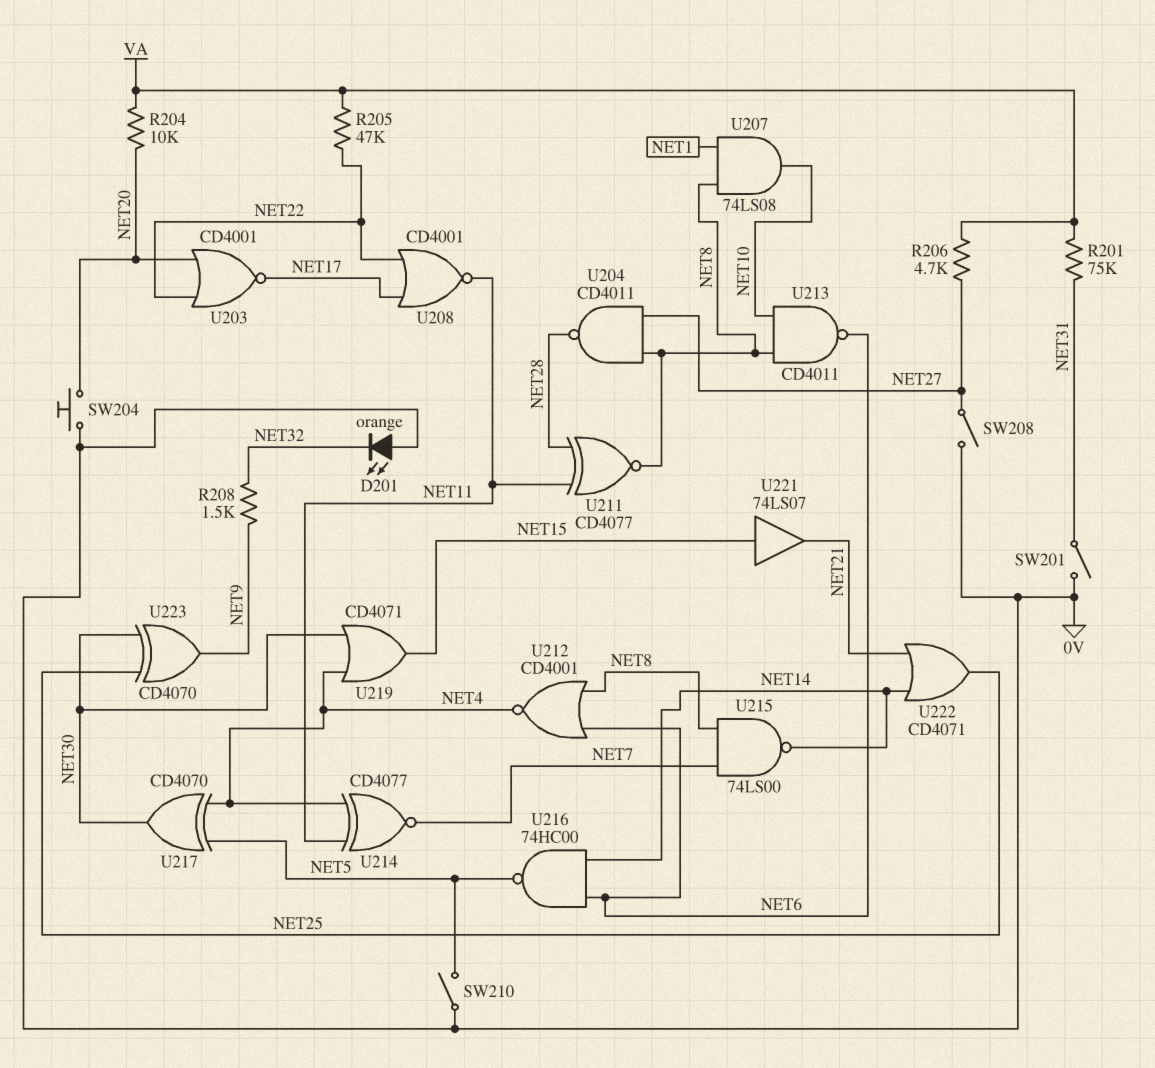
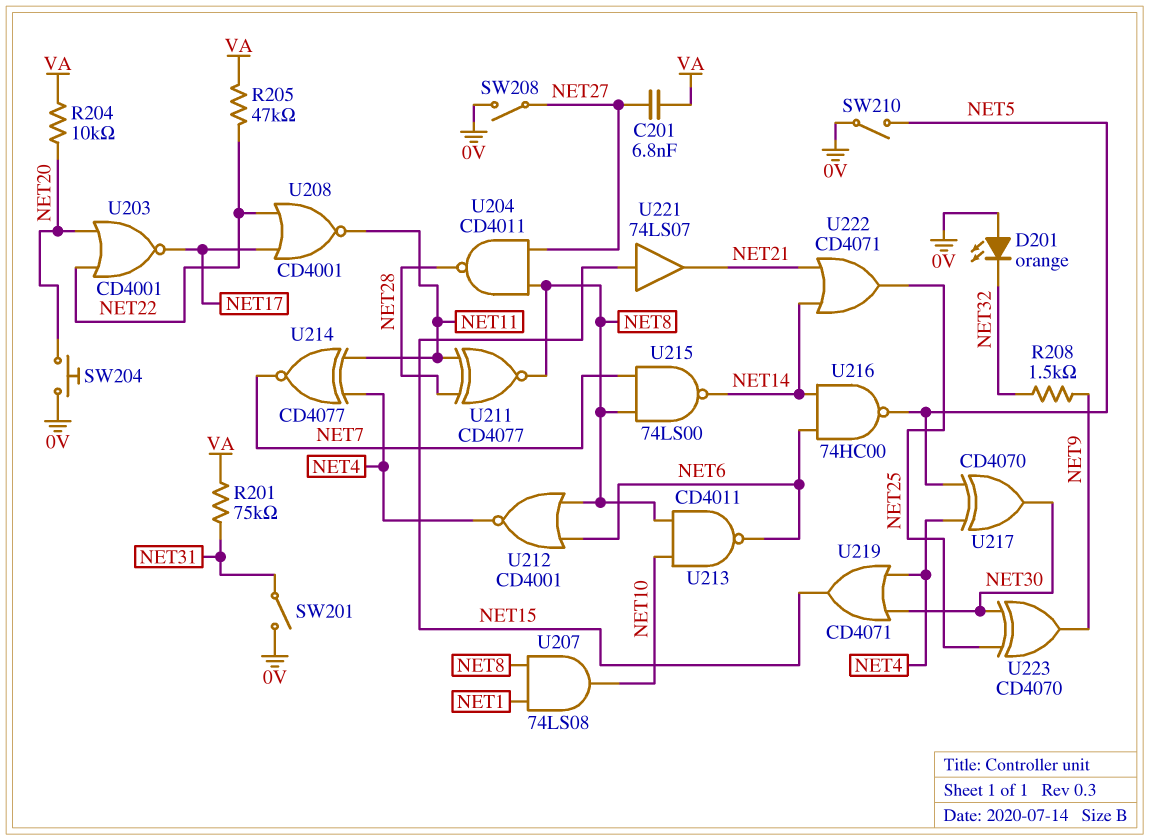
C201: none -> 6.8nF (NET27, VA)
R206: 4.7k (NET27, VA) -> none

